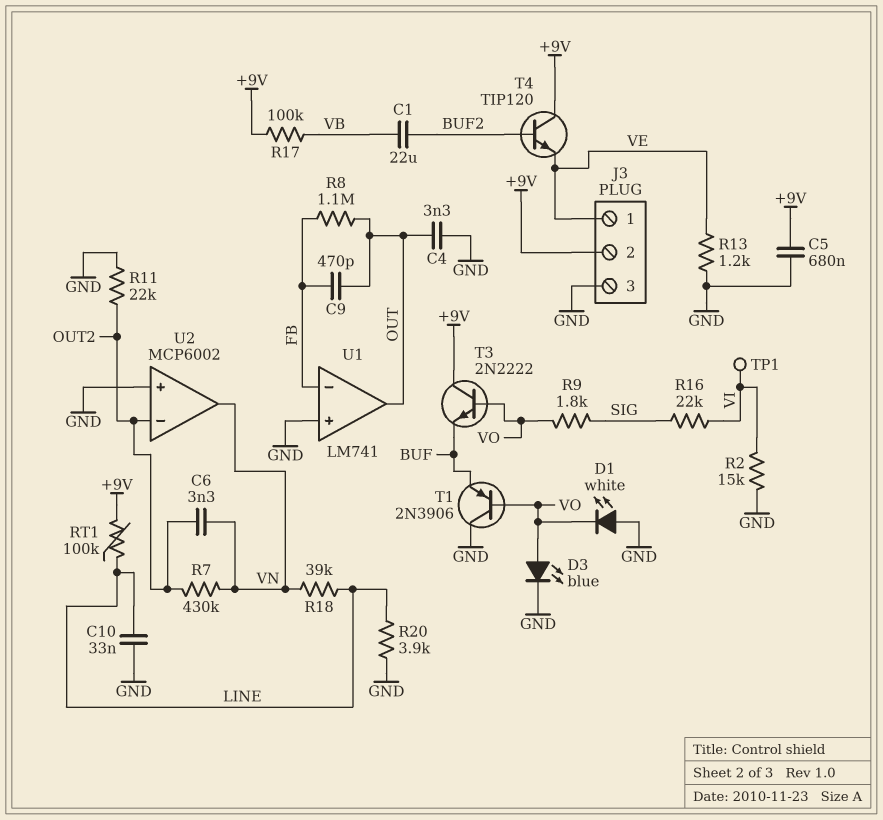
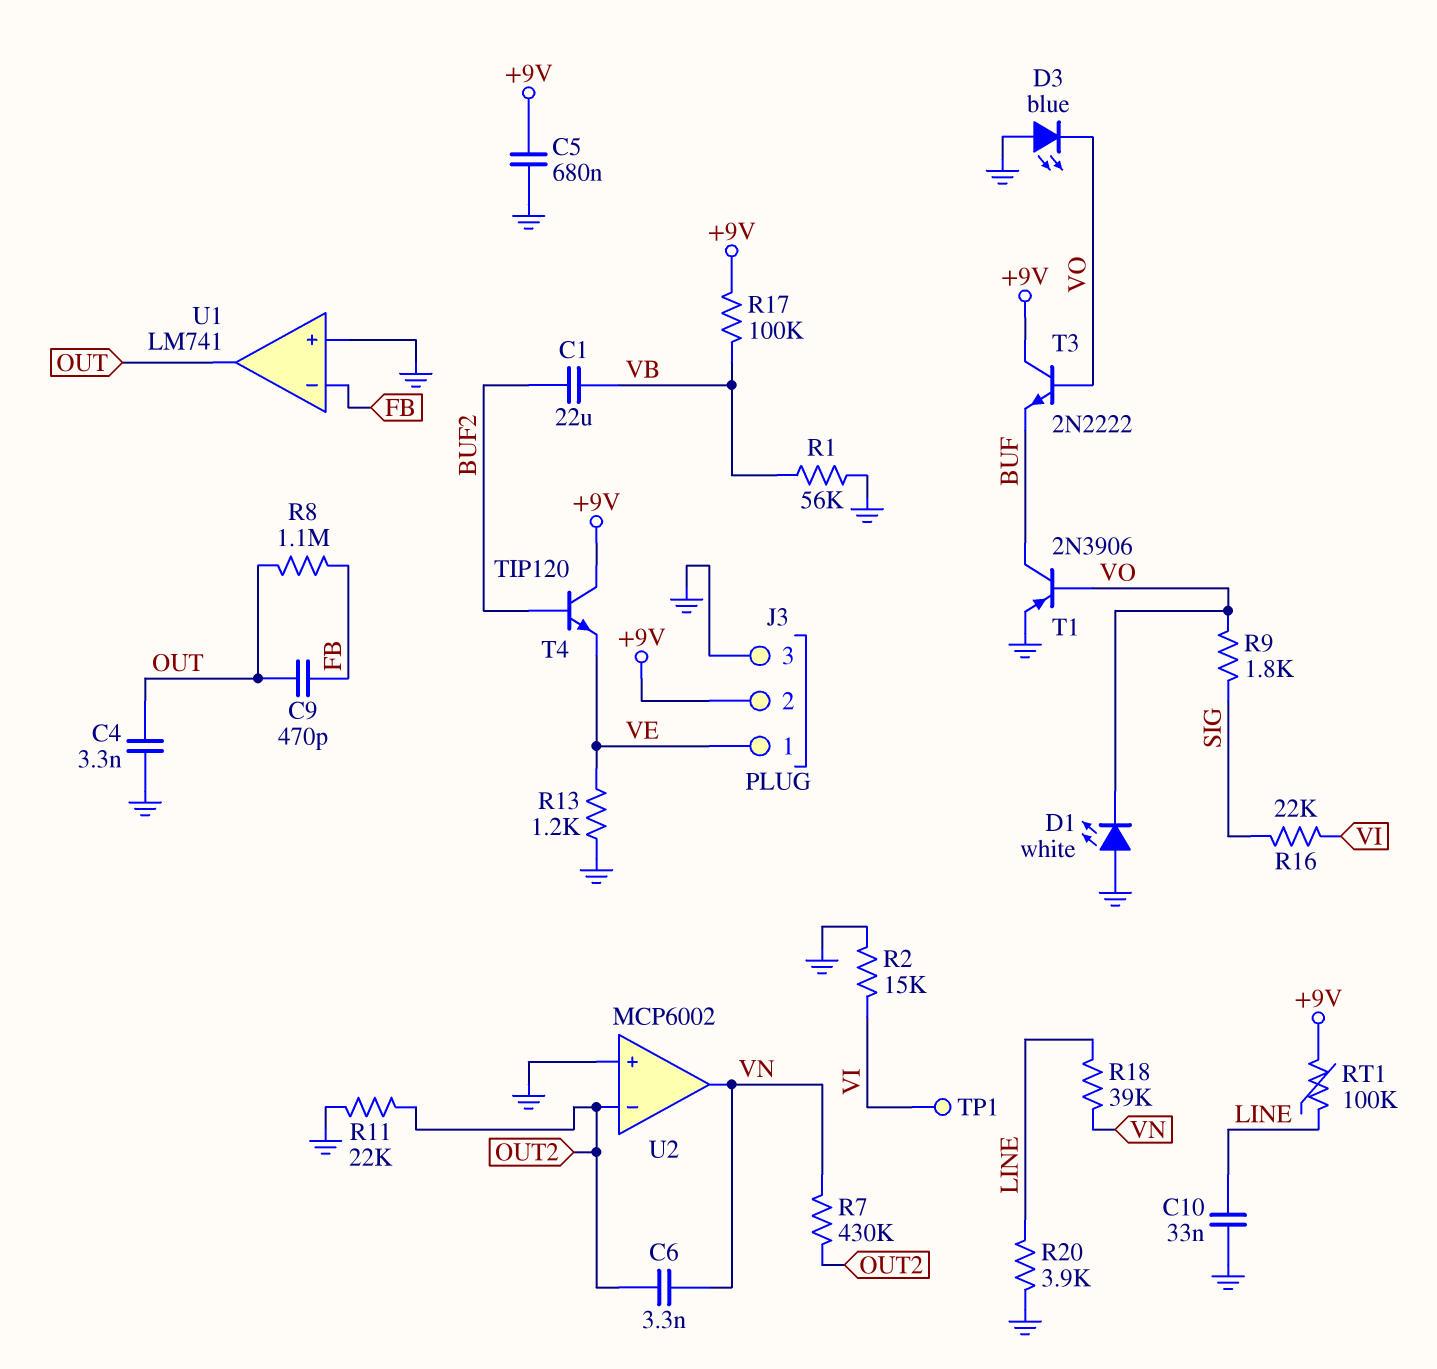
D3: LED blue (A VO, K GND) -> LED blue (A GND, K VO)
R1: none -> 56k (GND, VB)
T1: PNP 2N3906 (B VO, C GND, E BUF) -> PNP 2N3906 (B VO, C BUF, E GND)

